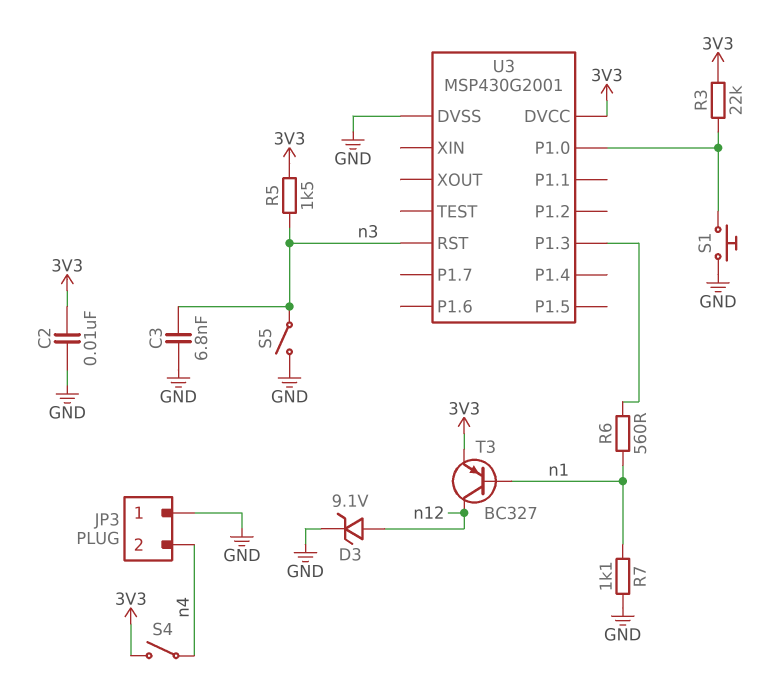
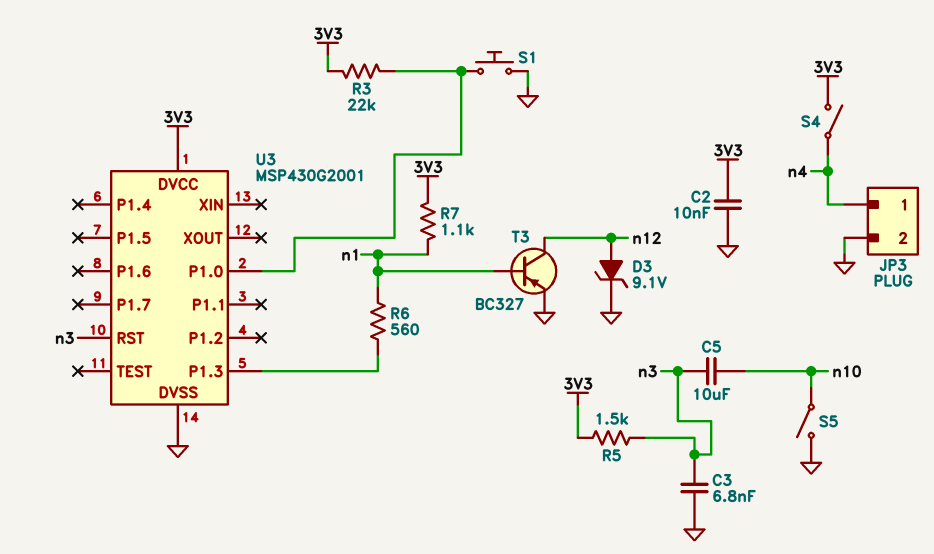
C5: none -> 10uF (n3, n10)
JP3 pin 1: GND -> n4
JP3 pin 2: n4 -> GND
R7: 1.1k (GND, n1) -> 1.1k (3V3, n1)
S5: switch (GND, n3) -> switch (GND, n10)
T3: PNP BC327 (B n1, C n12, E 3V3) -> PNP BC327 (B n1, C n12, E GND)

